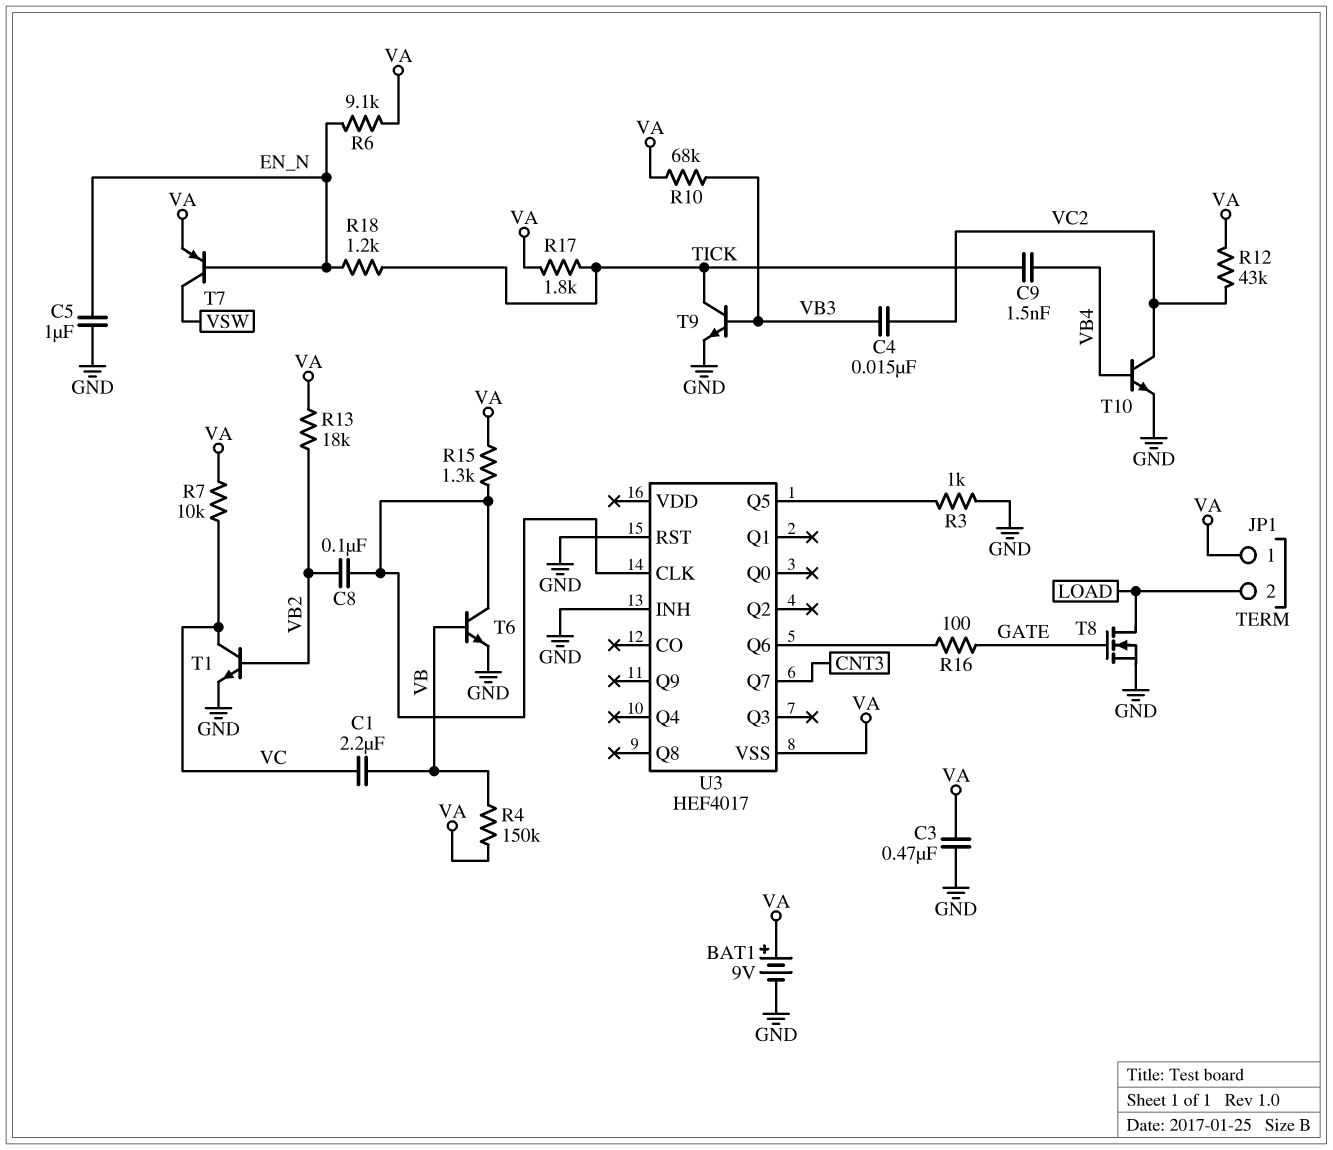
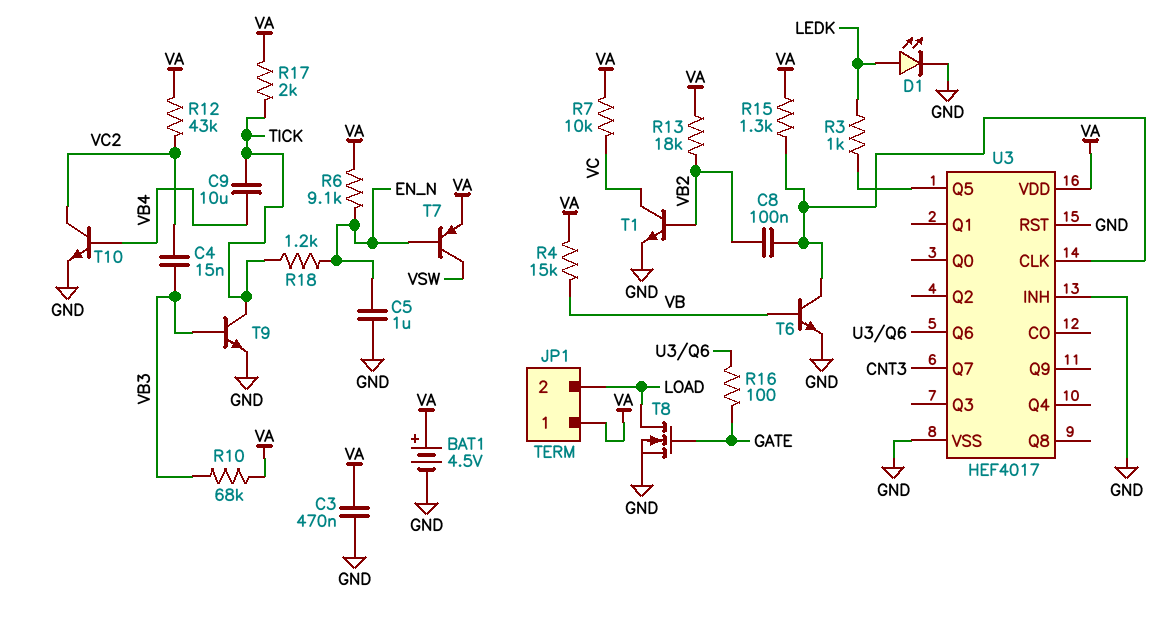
BAT1: 9V (plus VA, minus GND) -> 4.5V (plus VA, minus GND)
C1: 2.2uF (VB, VC) -> none
C9: 1.5nF (TICK, VB4) -> 10uF (TICK, VB4)
D1: none -> LED (A LEDK, K GND)
R3: 1k (GND, U3/Q5) -> 1k (LEDK, U3/Q5)
R4: 150k (VA, VB) -> 15k (VA, VB)
R17: 1.8k (TICK, VA) -> 2k (TICK, VA)
U3 pin VDD: none -> VA
U3 pin VSS: VA -> GND

